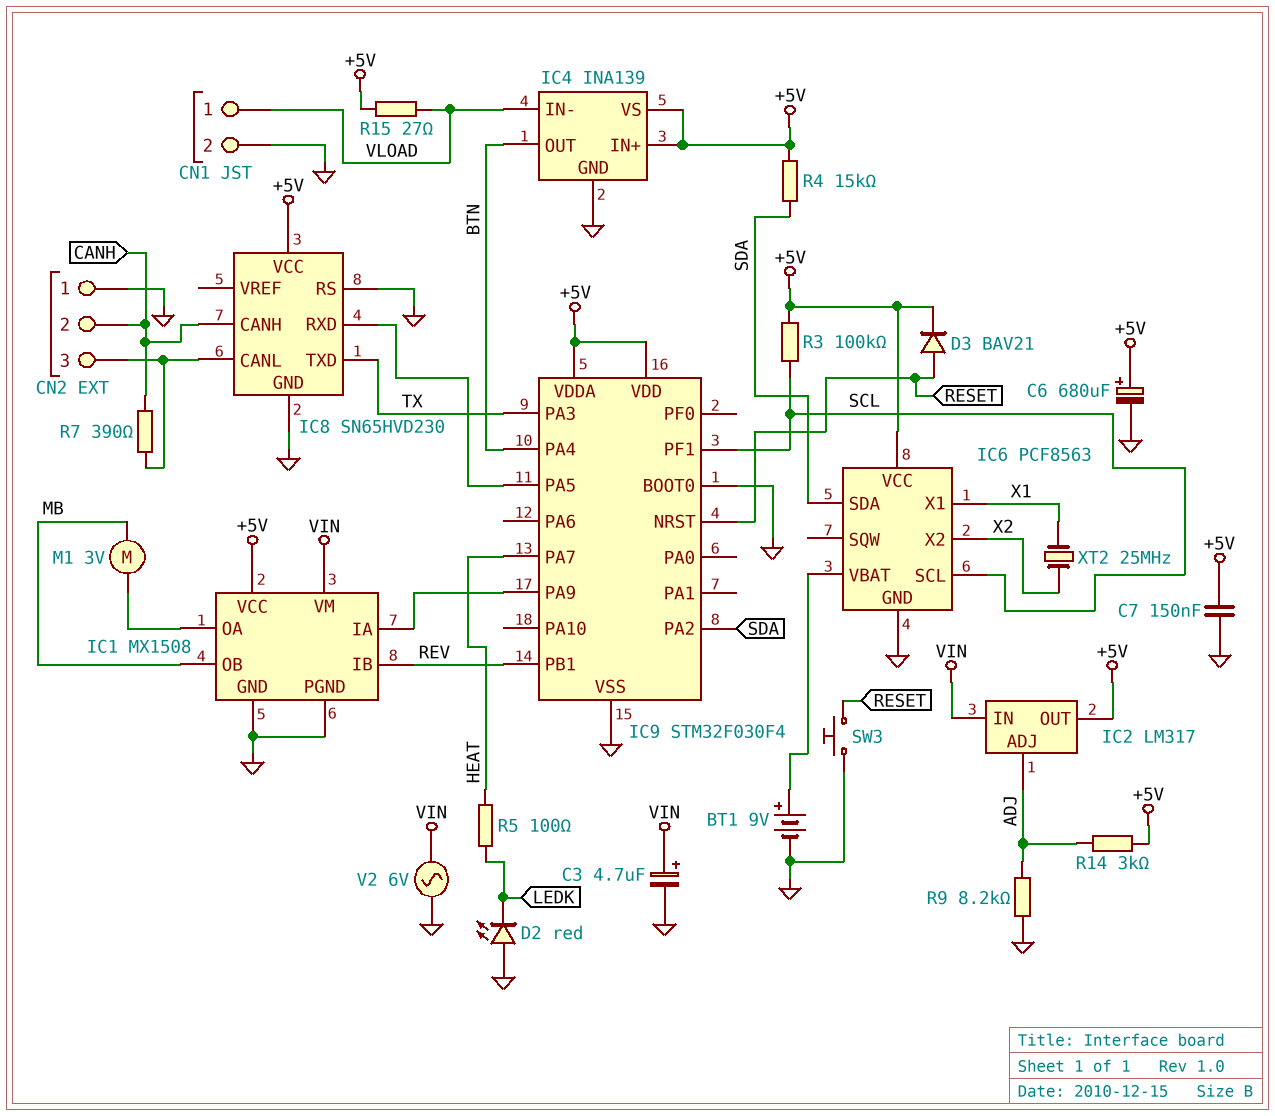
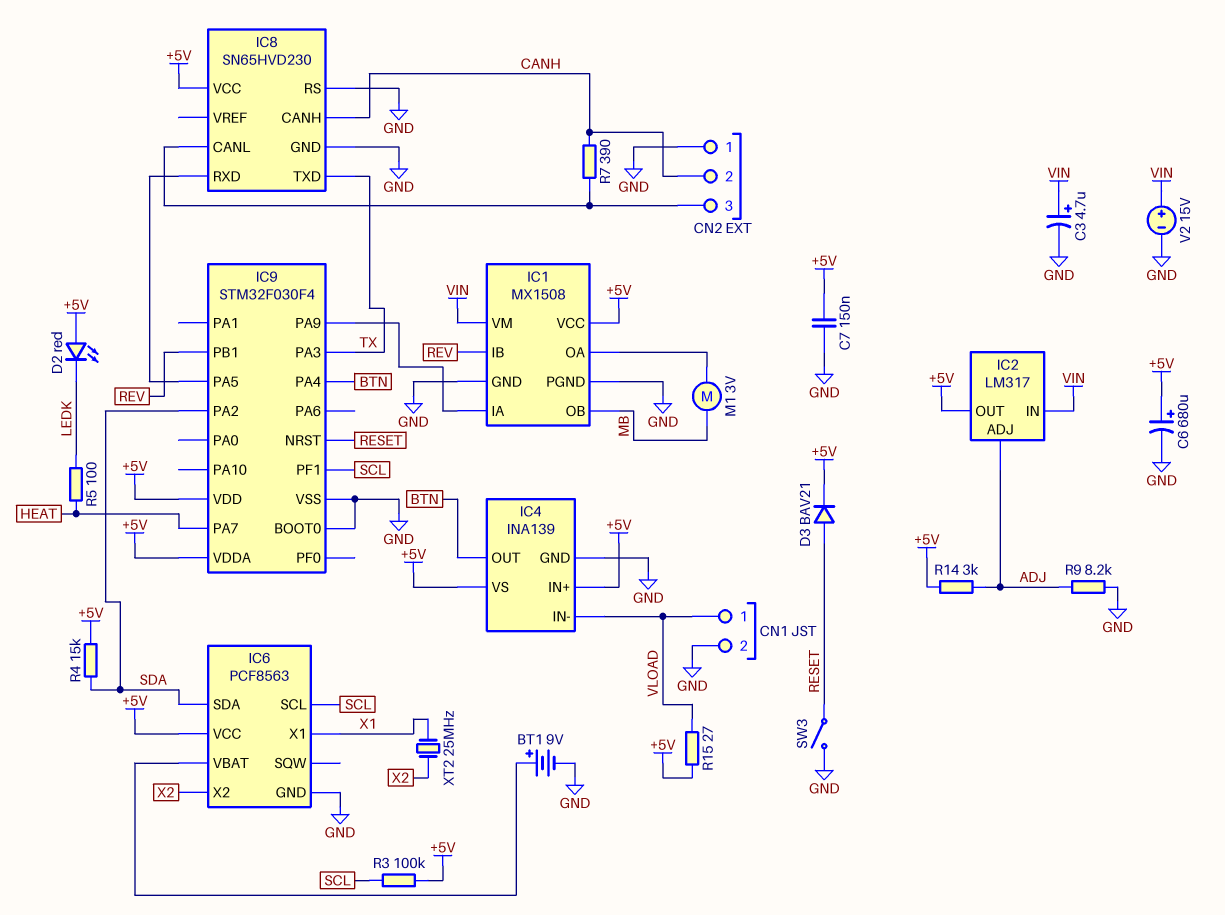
D2: LED red (A GND, K LEDK) -> LED red (A +5V, K LEDK)
SW3: button (GND, RESET) -> switch (GND, RESET)
V2: AC 6V (GND, VIN) -> 15V (plus VIN, minus GND)

